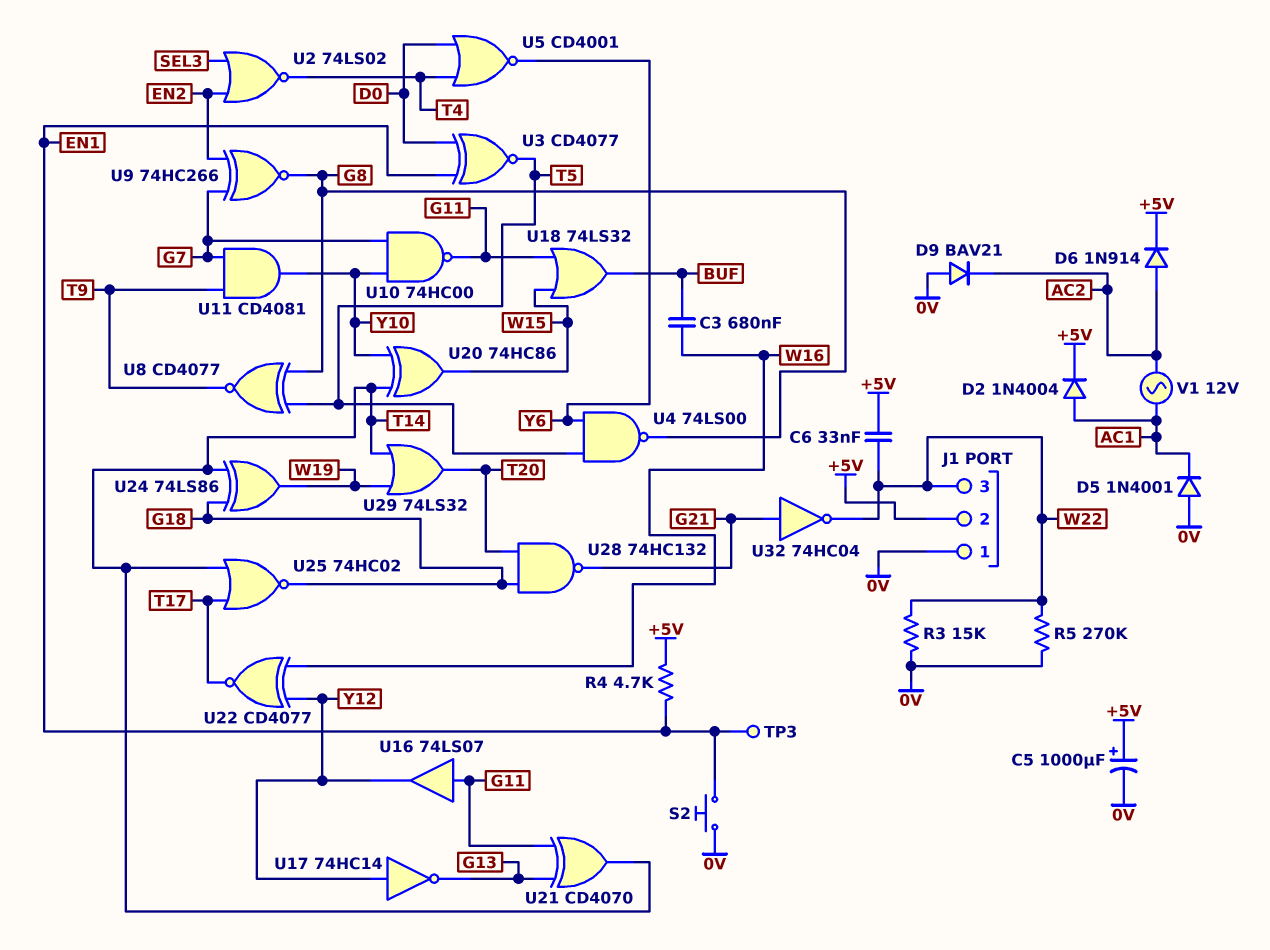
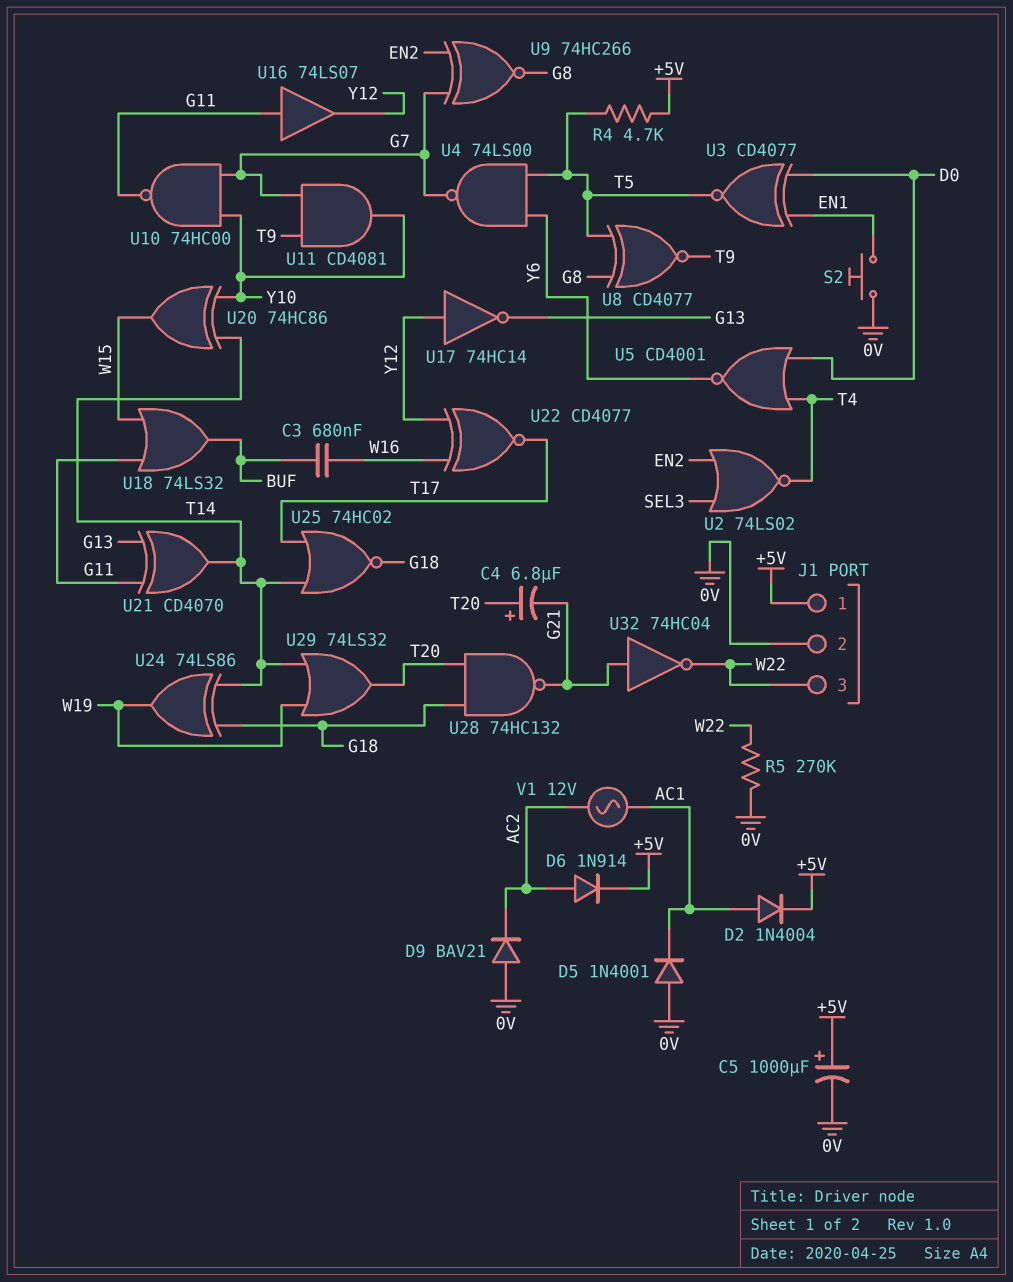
C4: none -> 6.8uF (plus T20, minus G21)
C6: 33nF (+5V, W22) -> none
J1 pin 1: 0V -> +5V
J1 pin 2: +5V -> 0V
R3: 15k (0V, W22) -> none
R4: 4.7k (+5V, EN1) -> 4.7k (+5V, T5)
TP3: test point (EN1) -> none
U4: NAND 74LS00 (in T5, in Y6, out G8) -> NAND 74LS00 (in T5, in Y6, out G7)

